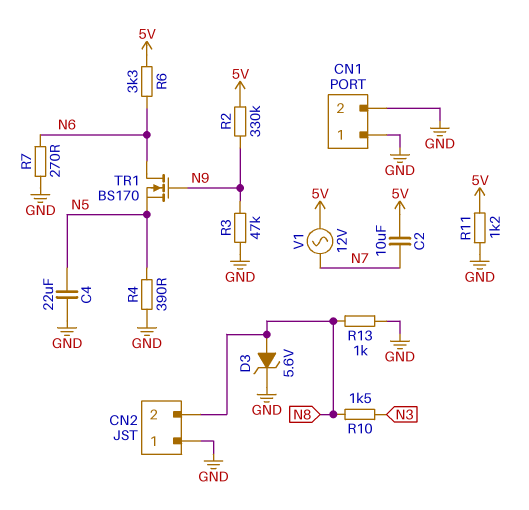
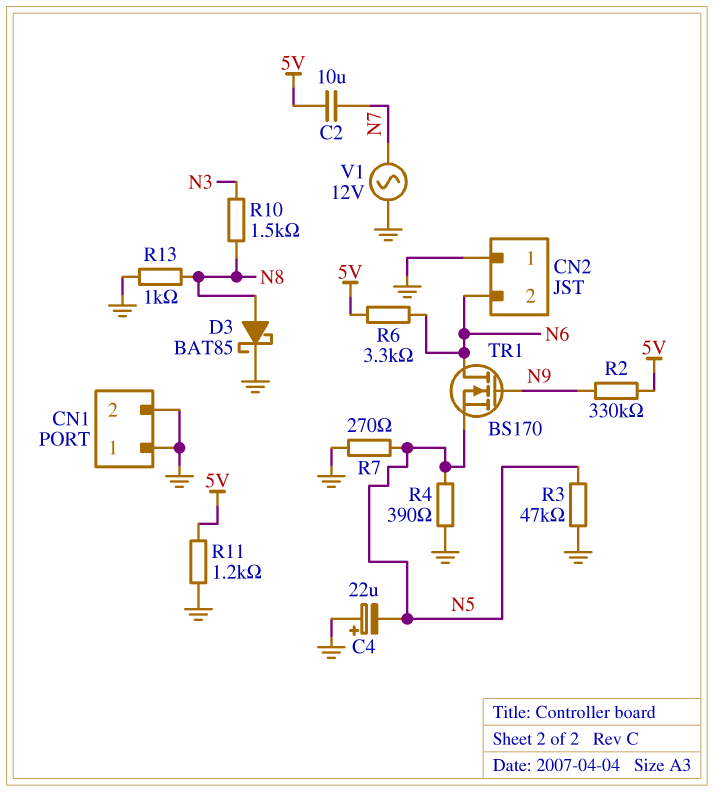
C4: 22uF (GND, N5) -> 22uF (plus GND, minus N5)
CN2 pin 2: N8 -> N6
D3: zener 5.6V (A N8, K GND) -> schottky BAT85 (A N8, K GND)
R3: 47k (GND, N9) -> 47k (GND, N5)
R7: 270 (GND, N6) -> 270 (GND, N5)
V1: AC 12V (5V, N7) -> AC 12V (GND, N7)

